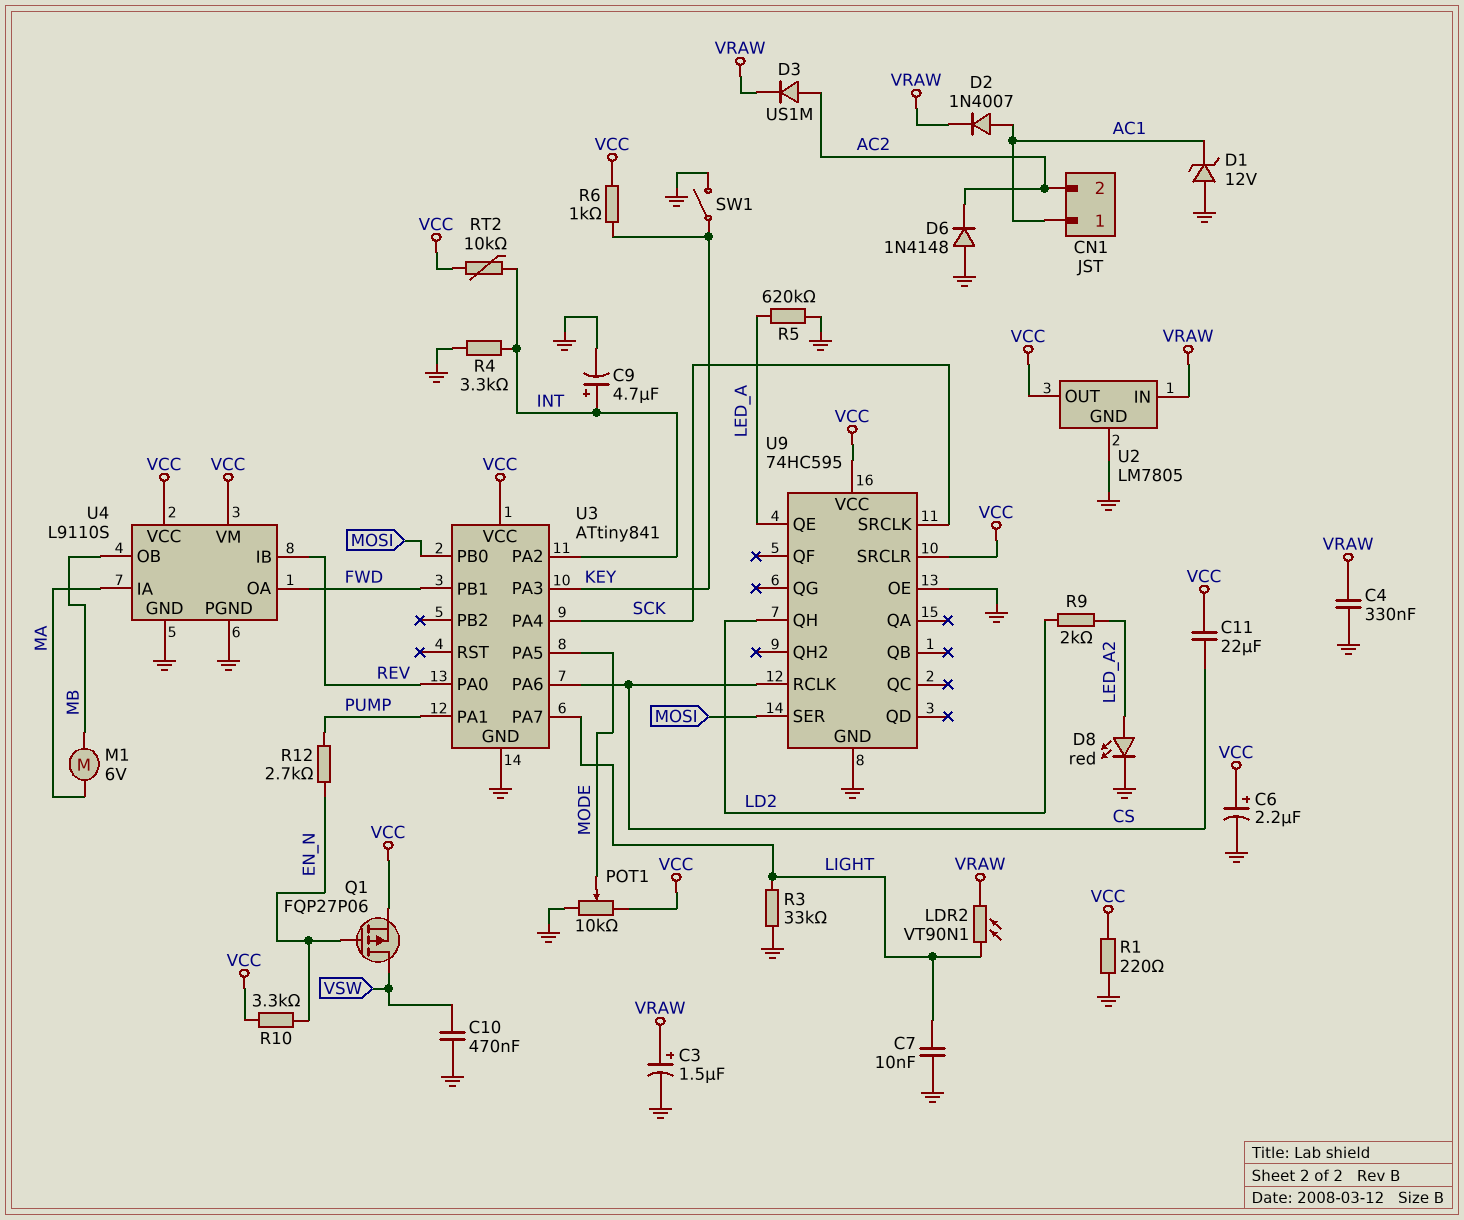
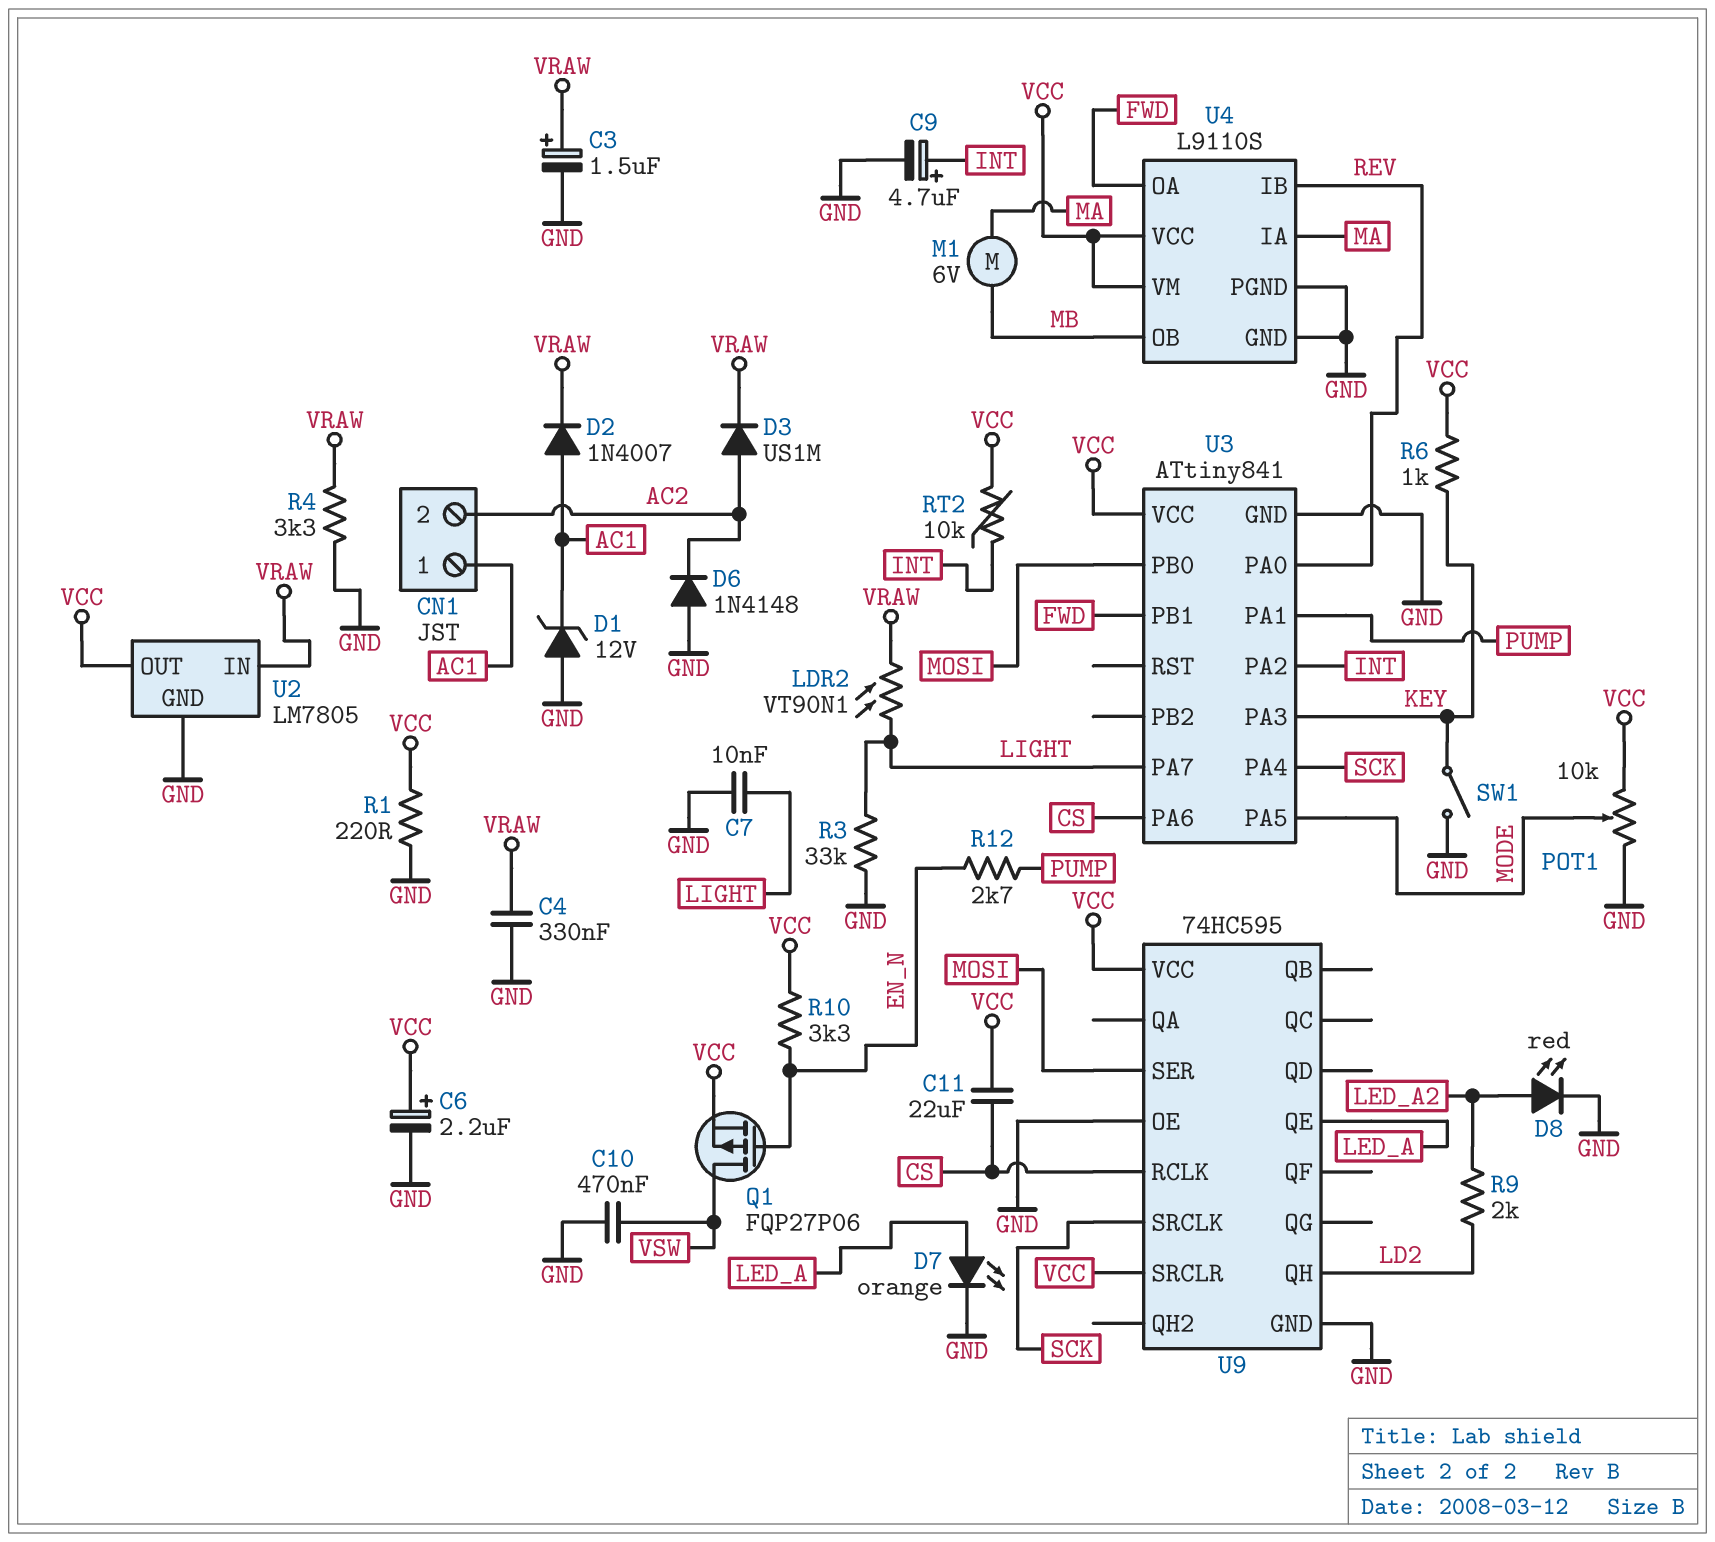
D7: none -> LED orange (A LED_A, K GND)
R4: 3.3k (GND, INT) -> 3.3k (GND, VRAW)
R5: 620k (GND, LED_A) -> none

